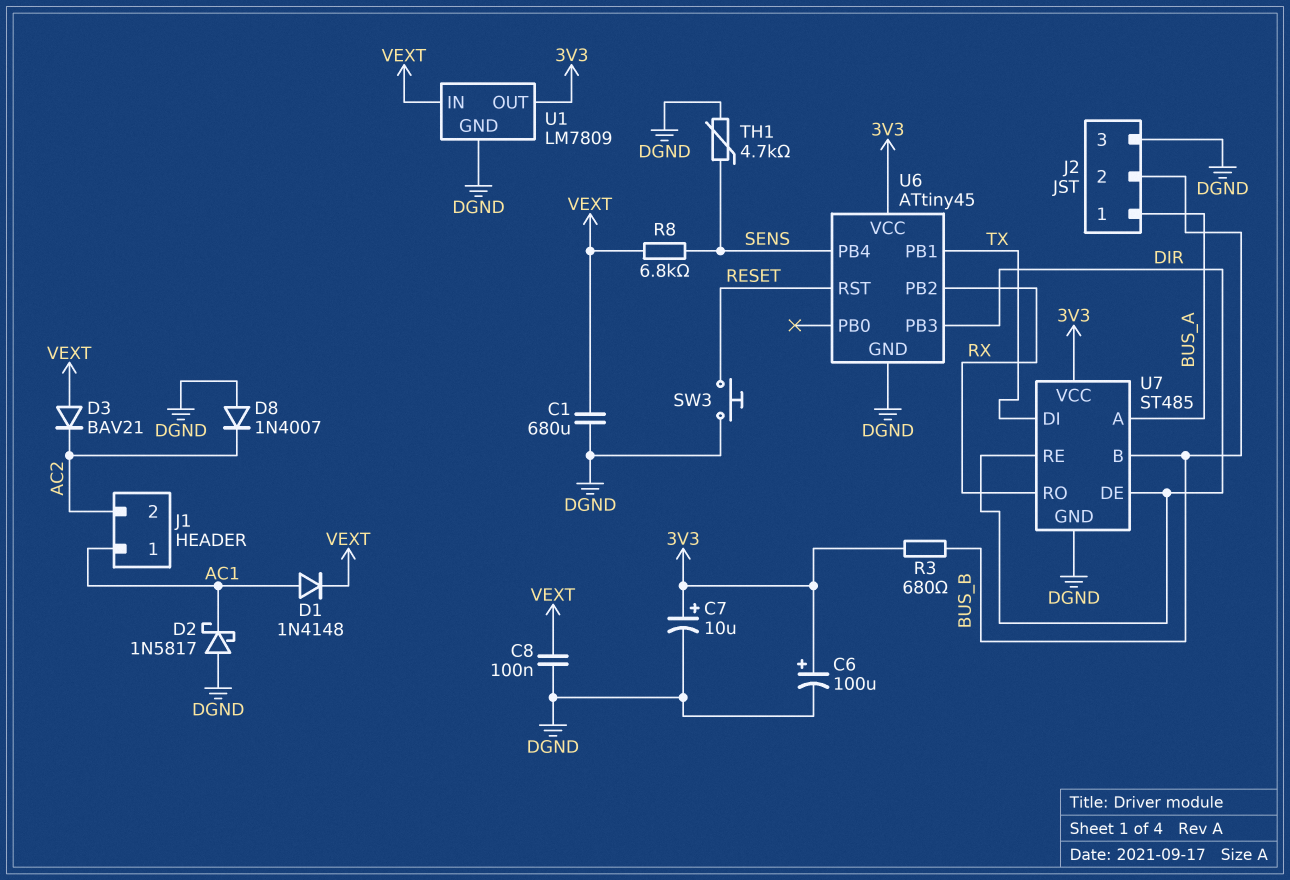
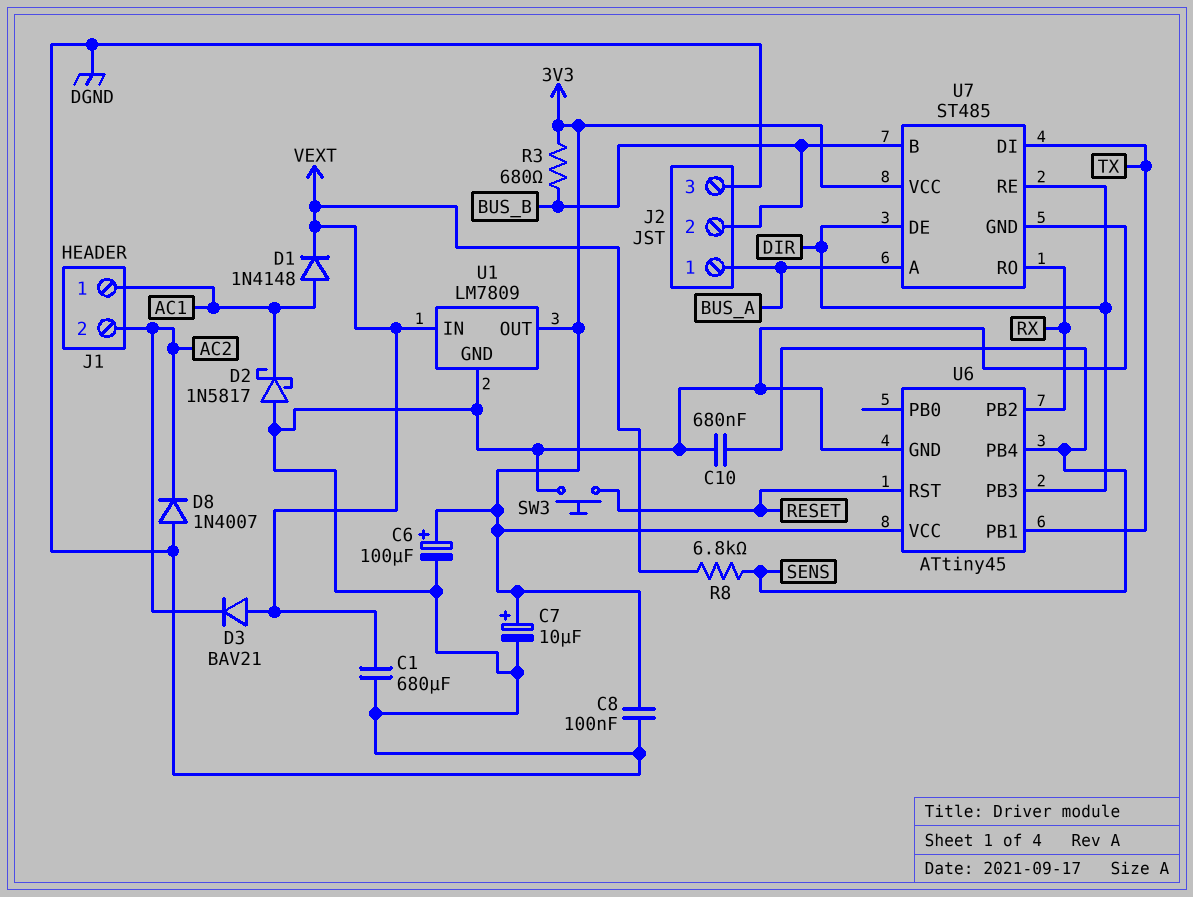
C8: 100nF (DGND, VEXT) -> 100nF (3V3, DGND)
C10: none -> 680nF (DGND, SENS)
TH1: 4.7k (DGND, SENS) -> none

